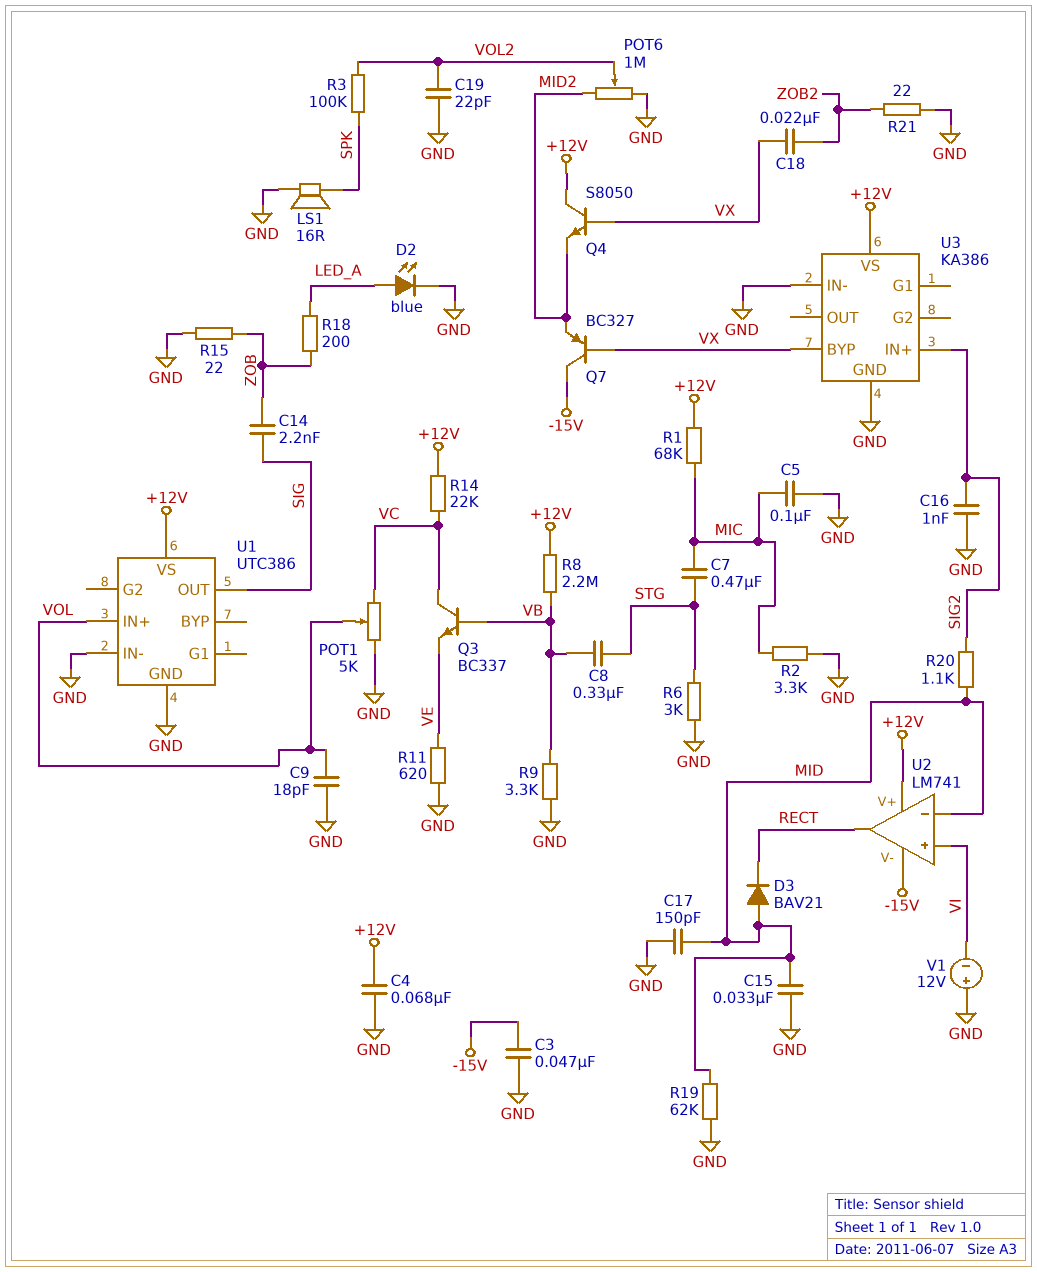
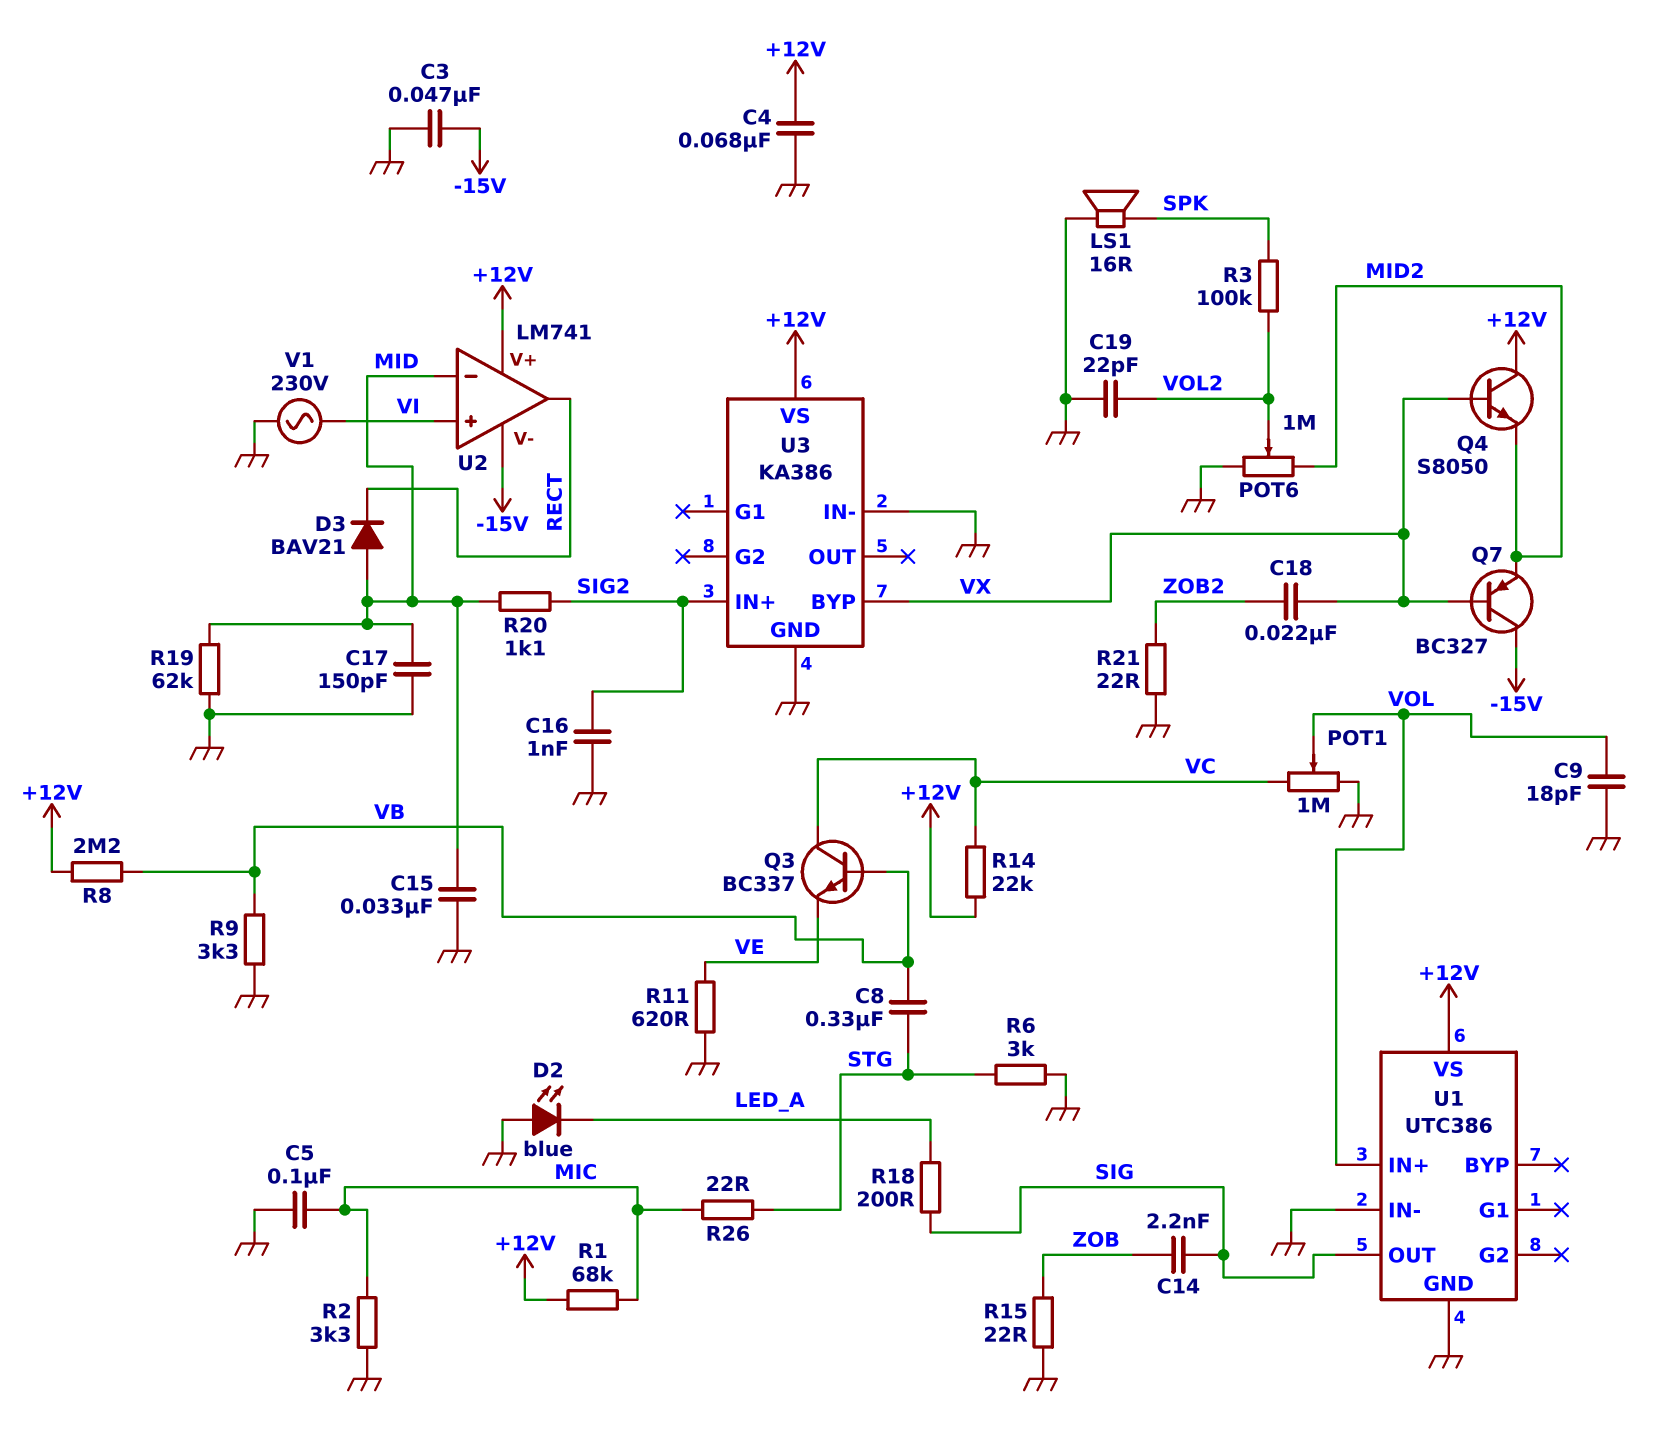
C7: 470nF (MIC, STG) -> none
D2: LED blue (A LED_A, K GND) -> LED blue (A GND, K LED_A)
POT1: 5k (GND, VC, wiper VOL) -> 1M (GND, VC, wiper VOL)
R18: 200 (LED_A, ZOB) -> 200 (LED_A, SIG)
R26: none -> 22 (MIC, STG)
V1: 12V (plus GND, minus VI) -> AC 230V (GND, VI)

